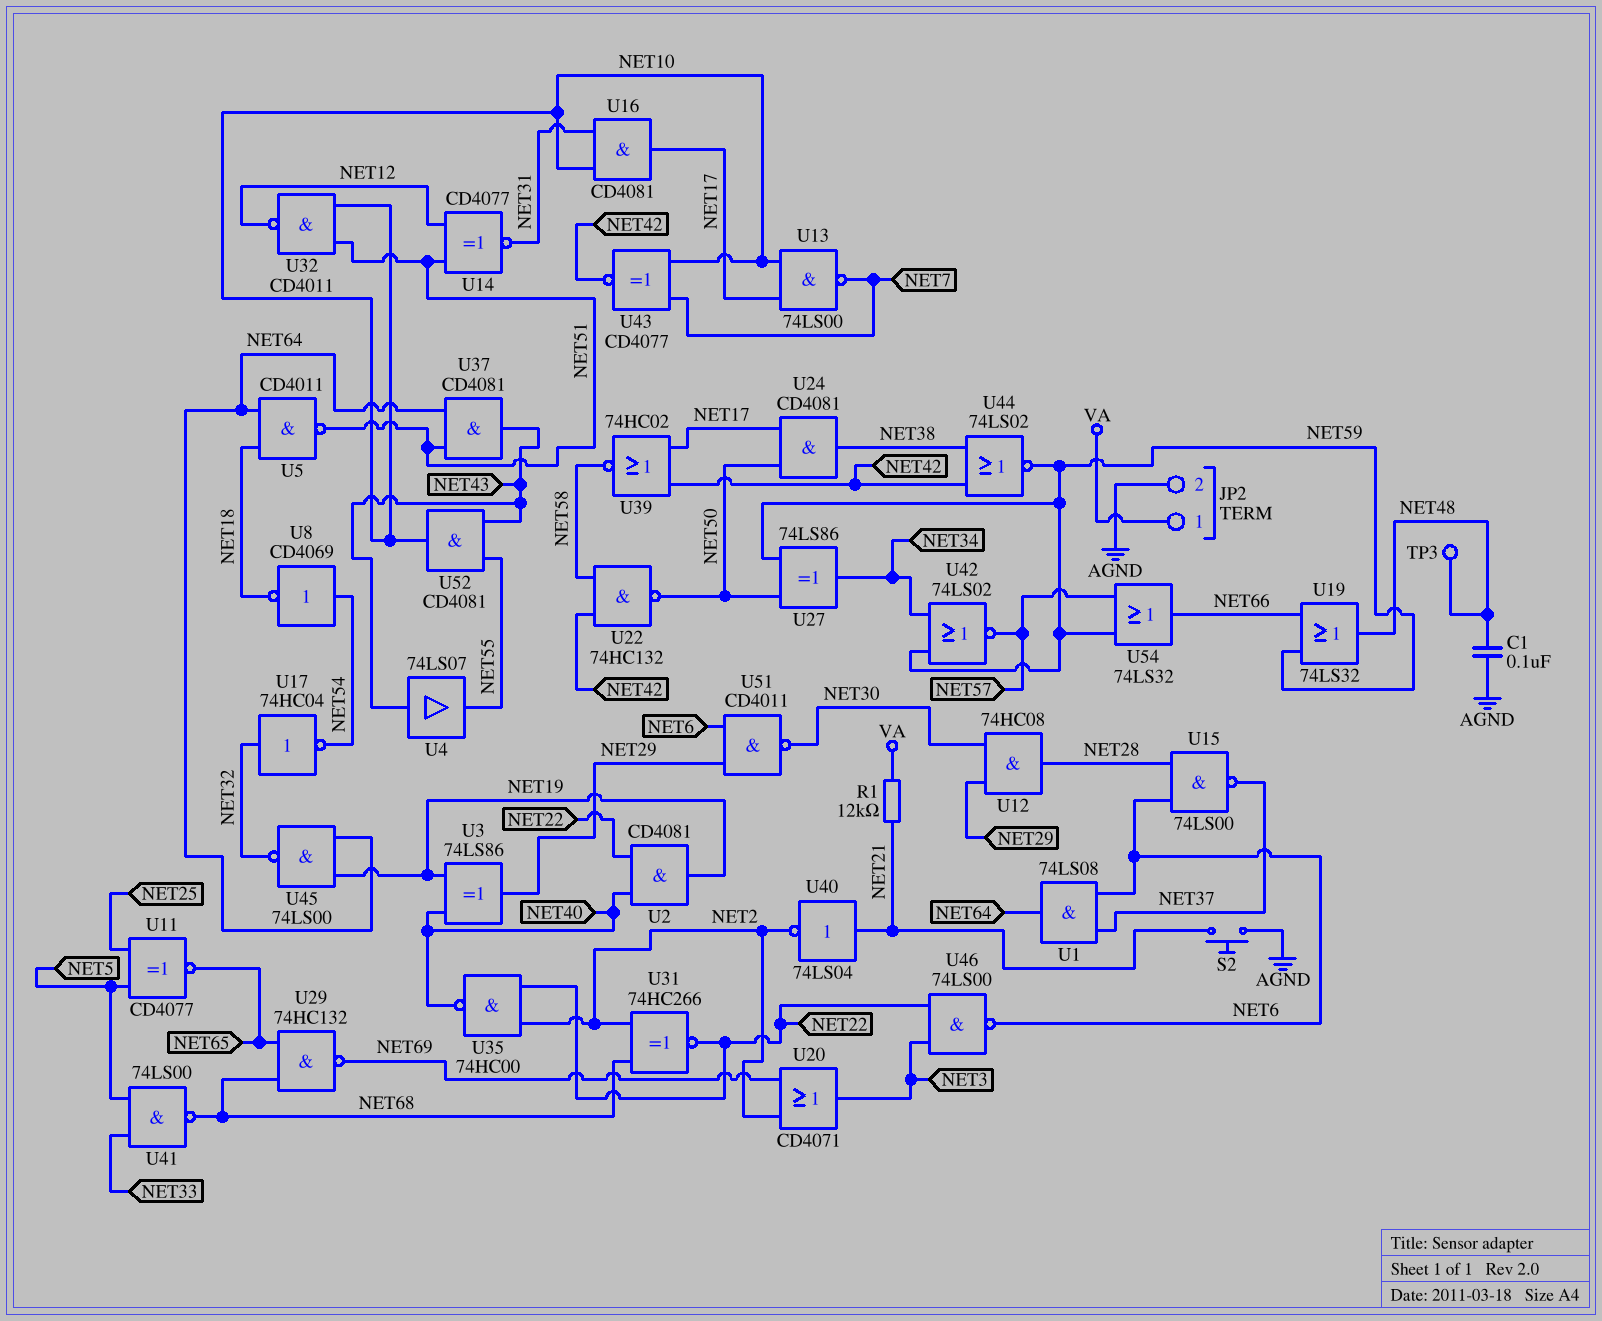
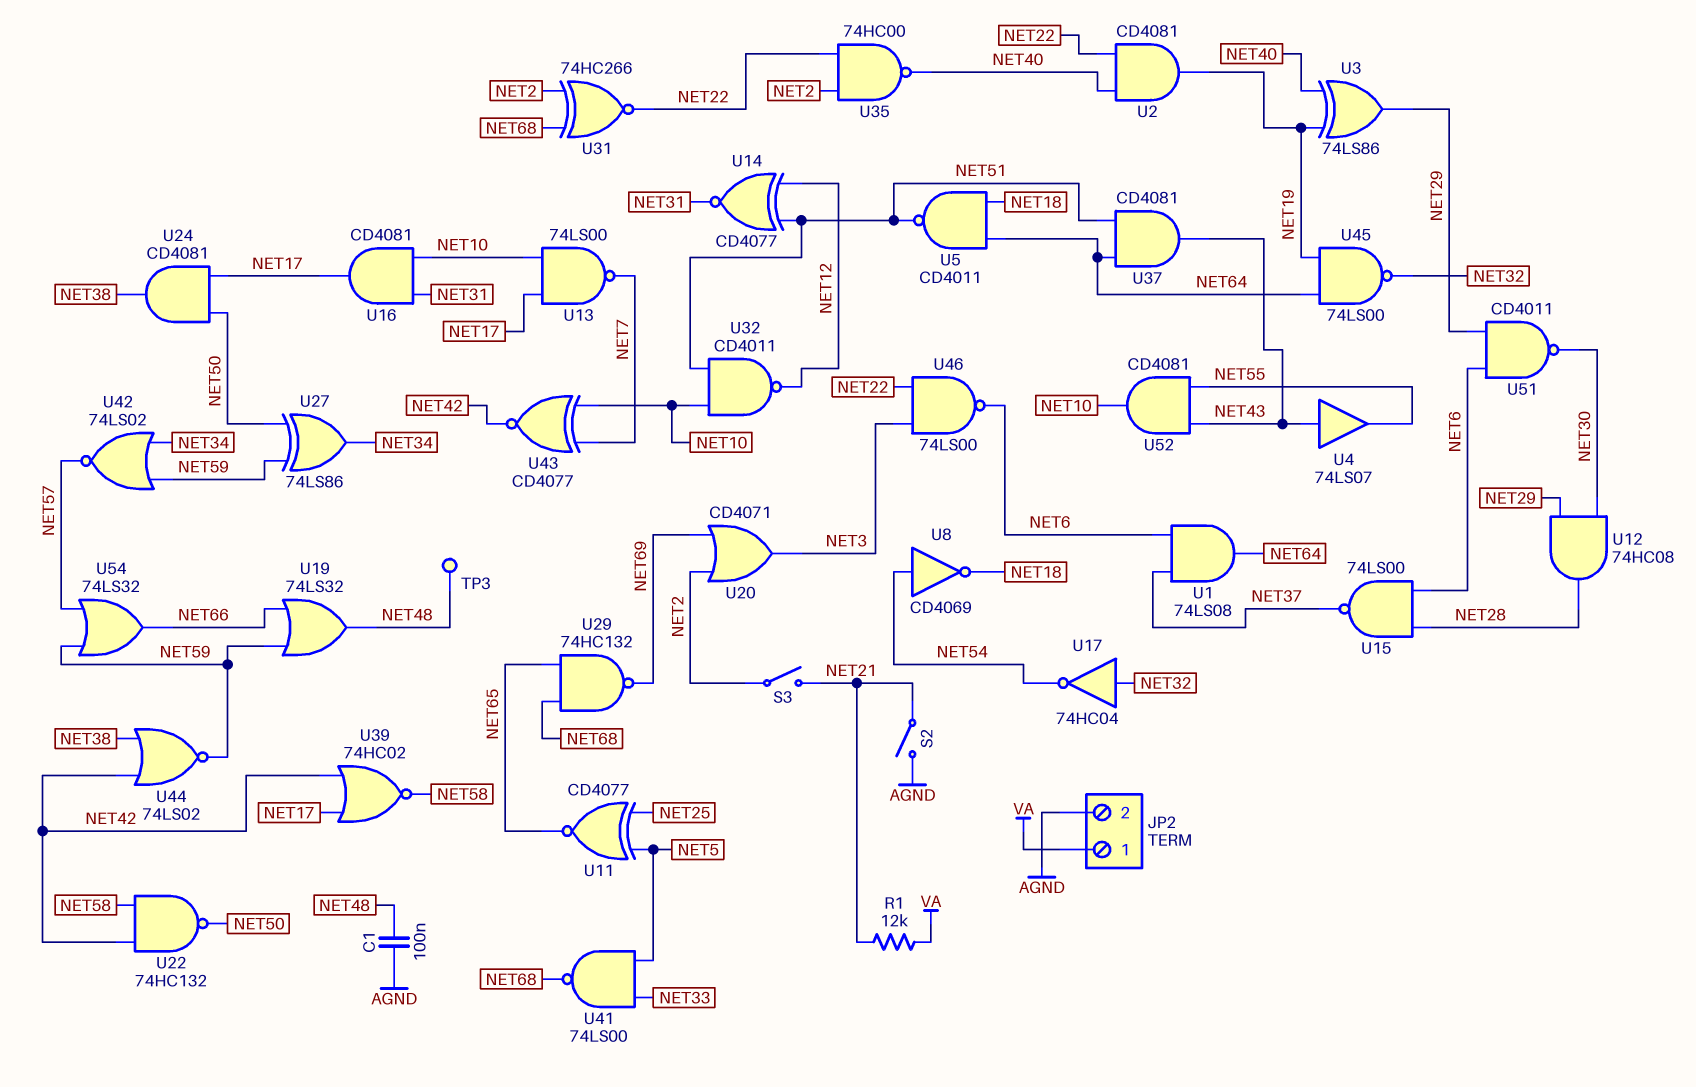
S2: button (AGND, NET21) -> switch (AGND, NET21)
S3: none -> switch (NET2, NET21)
U40: NOT 74LS04 (in NET21, out NET2) -> none

